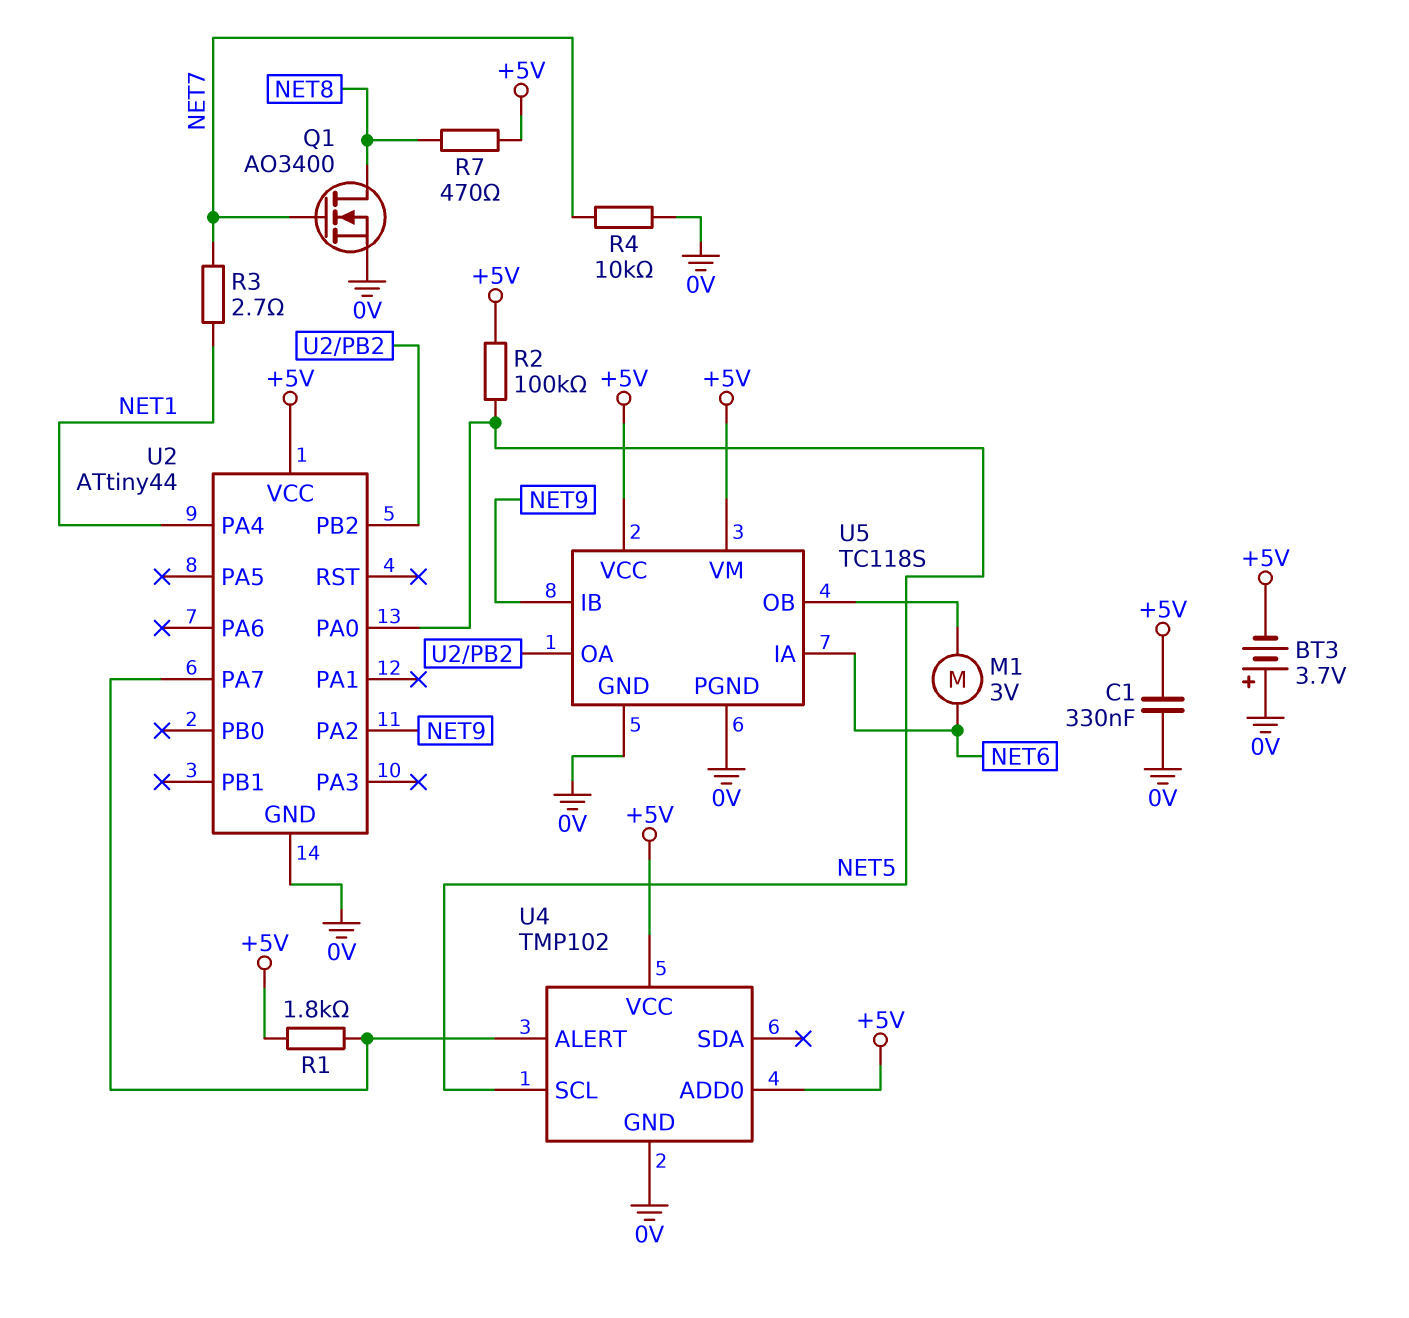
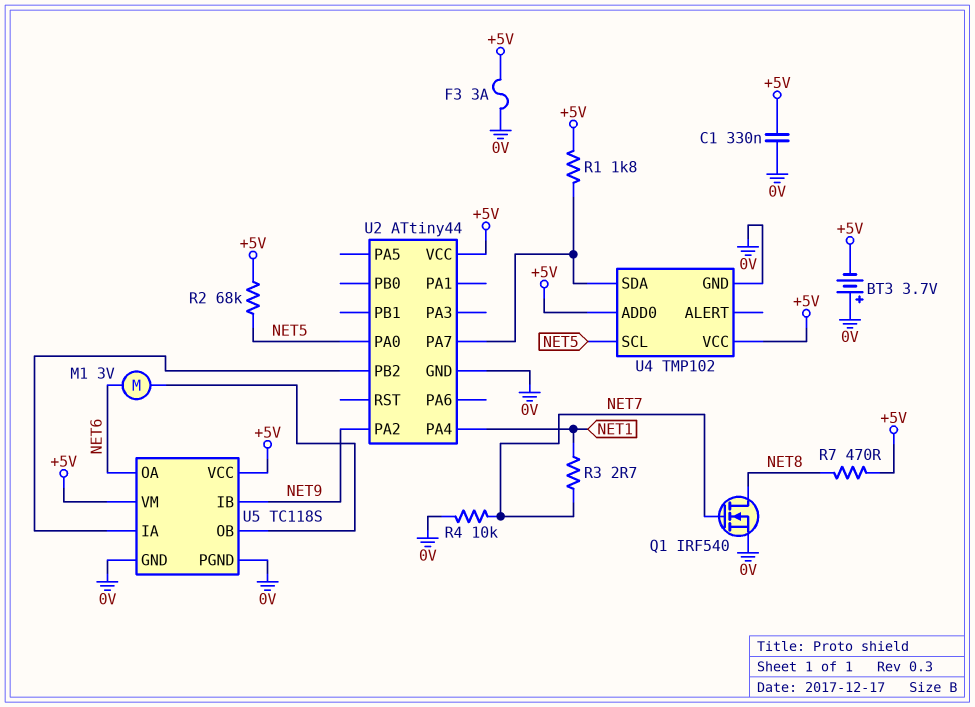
F3: none -> 3A (+5V, 0V)
Q1: NMOS AO3400 (G NET7, D NET8, S 0V) -> NMOS IRF540 (G NET7, D NET8, S 0V)
R2: 100k (+5V, NET5) -> 68k (+5V, NET5)
U4 pin ALERT: U2/PA7 -> none
U4 pin SDA: none -> U2/PA7
U5 pin IA: NET6 -> U2/PB2
U5 pin OA: U2/PB2 -> NET6

